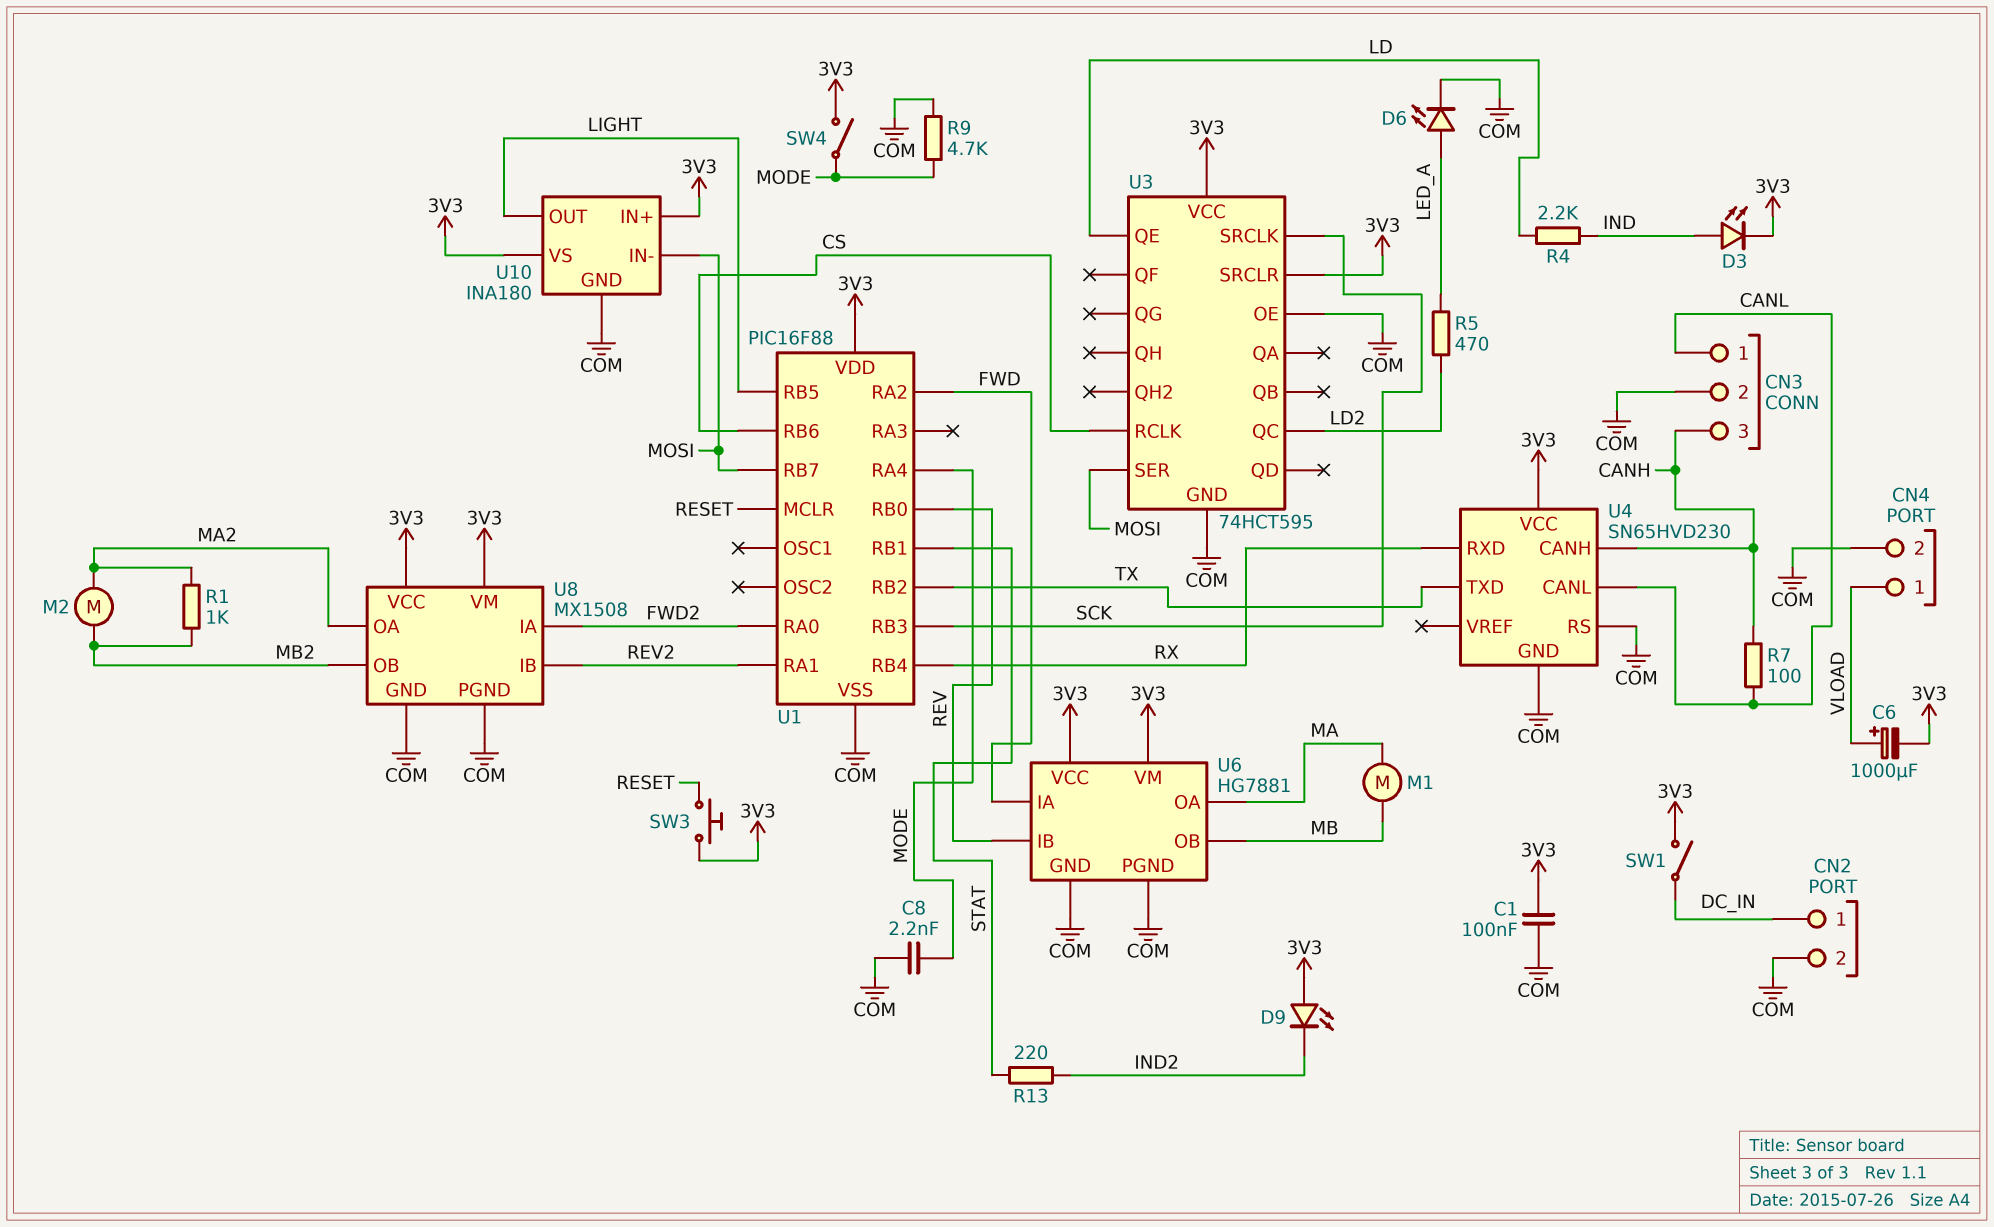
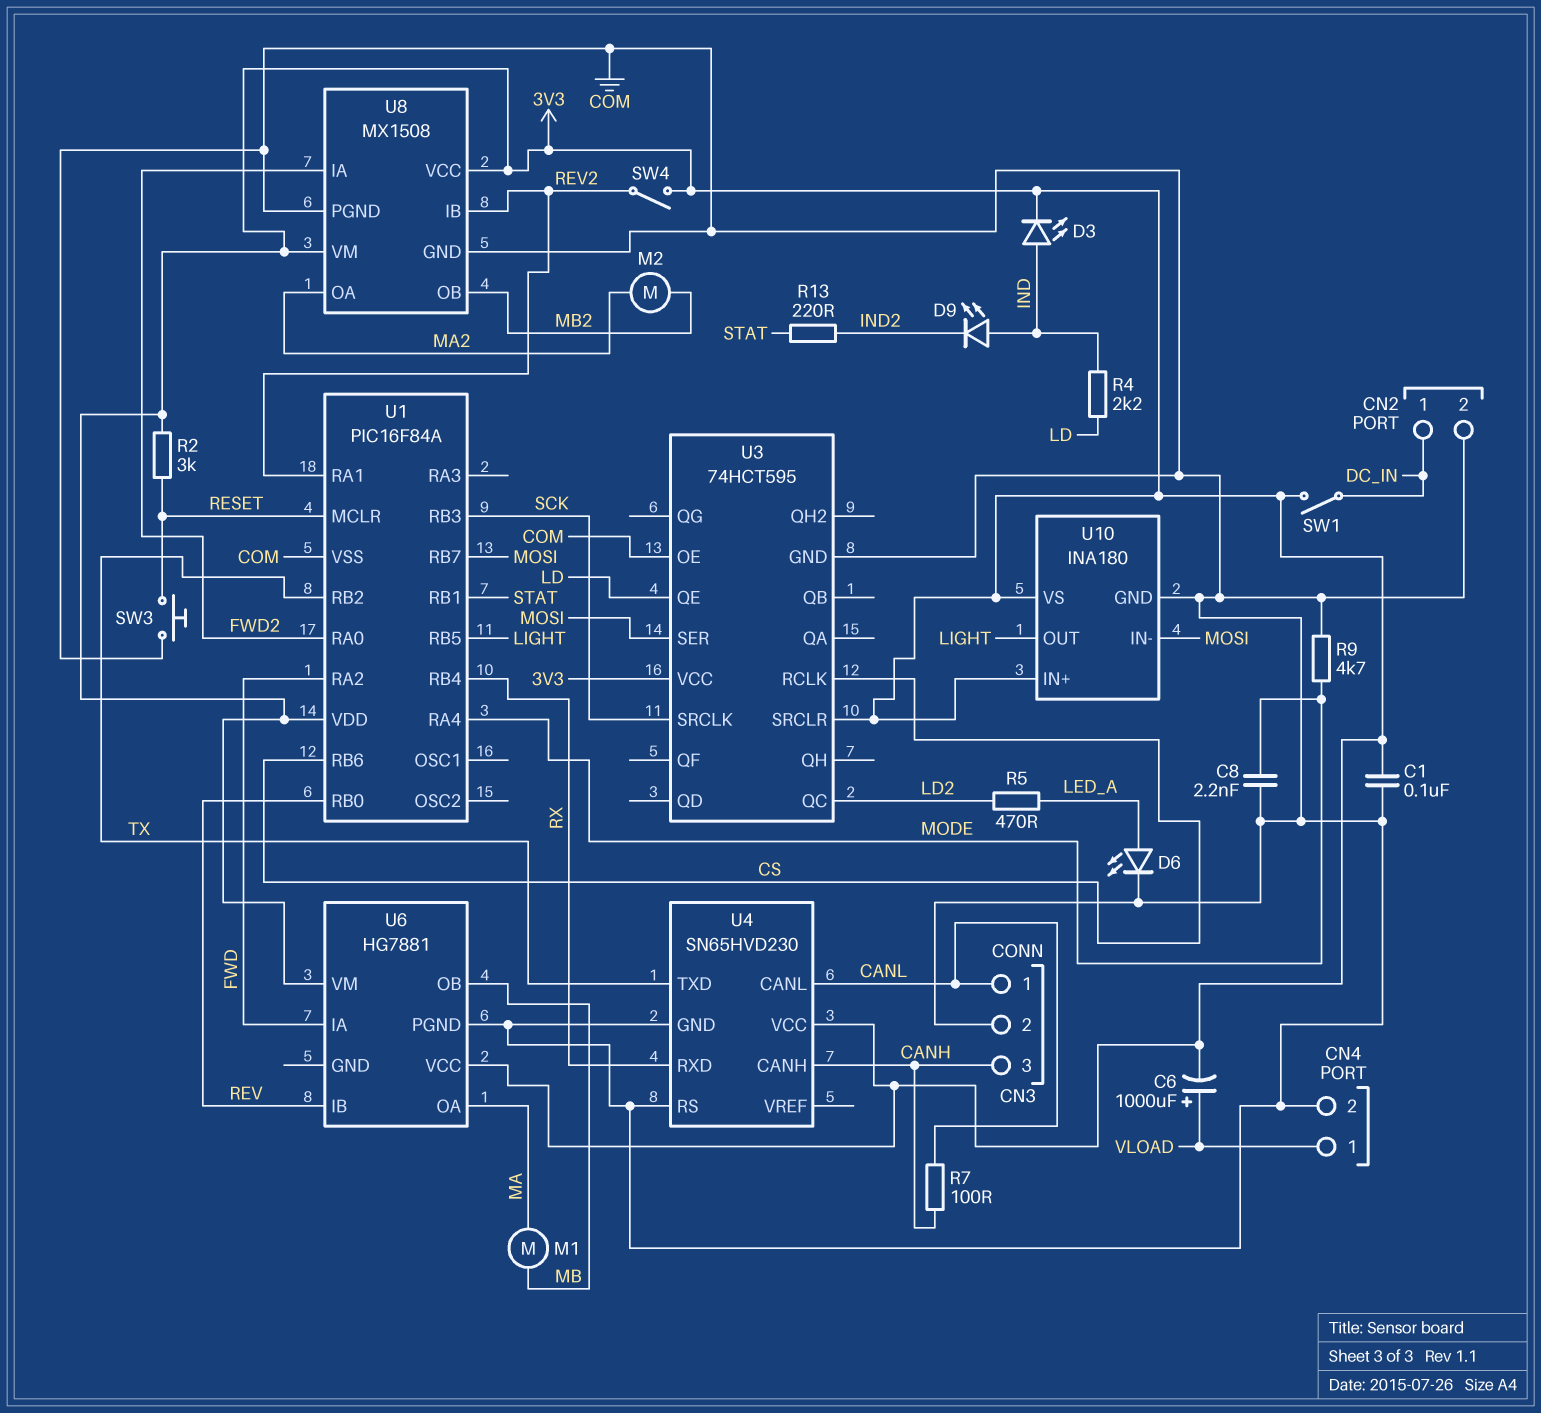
D9: LED (A 3V3, K IND2) -> LED (A IND, K IND2)
R1: 1k (MA2, MB2) -> none
R2: none -> 3k (3V3, RESET)
SW3: button (3V3, RESET) -> button (COM, RESET)
SW4: switch (3V3, MODE) -> switch (3V3, REV2)
U1: PIC16F88 -> PIC16F84A
U6 pin GND: COM -> none

